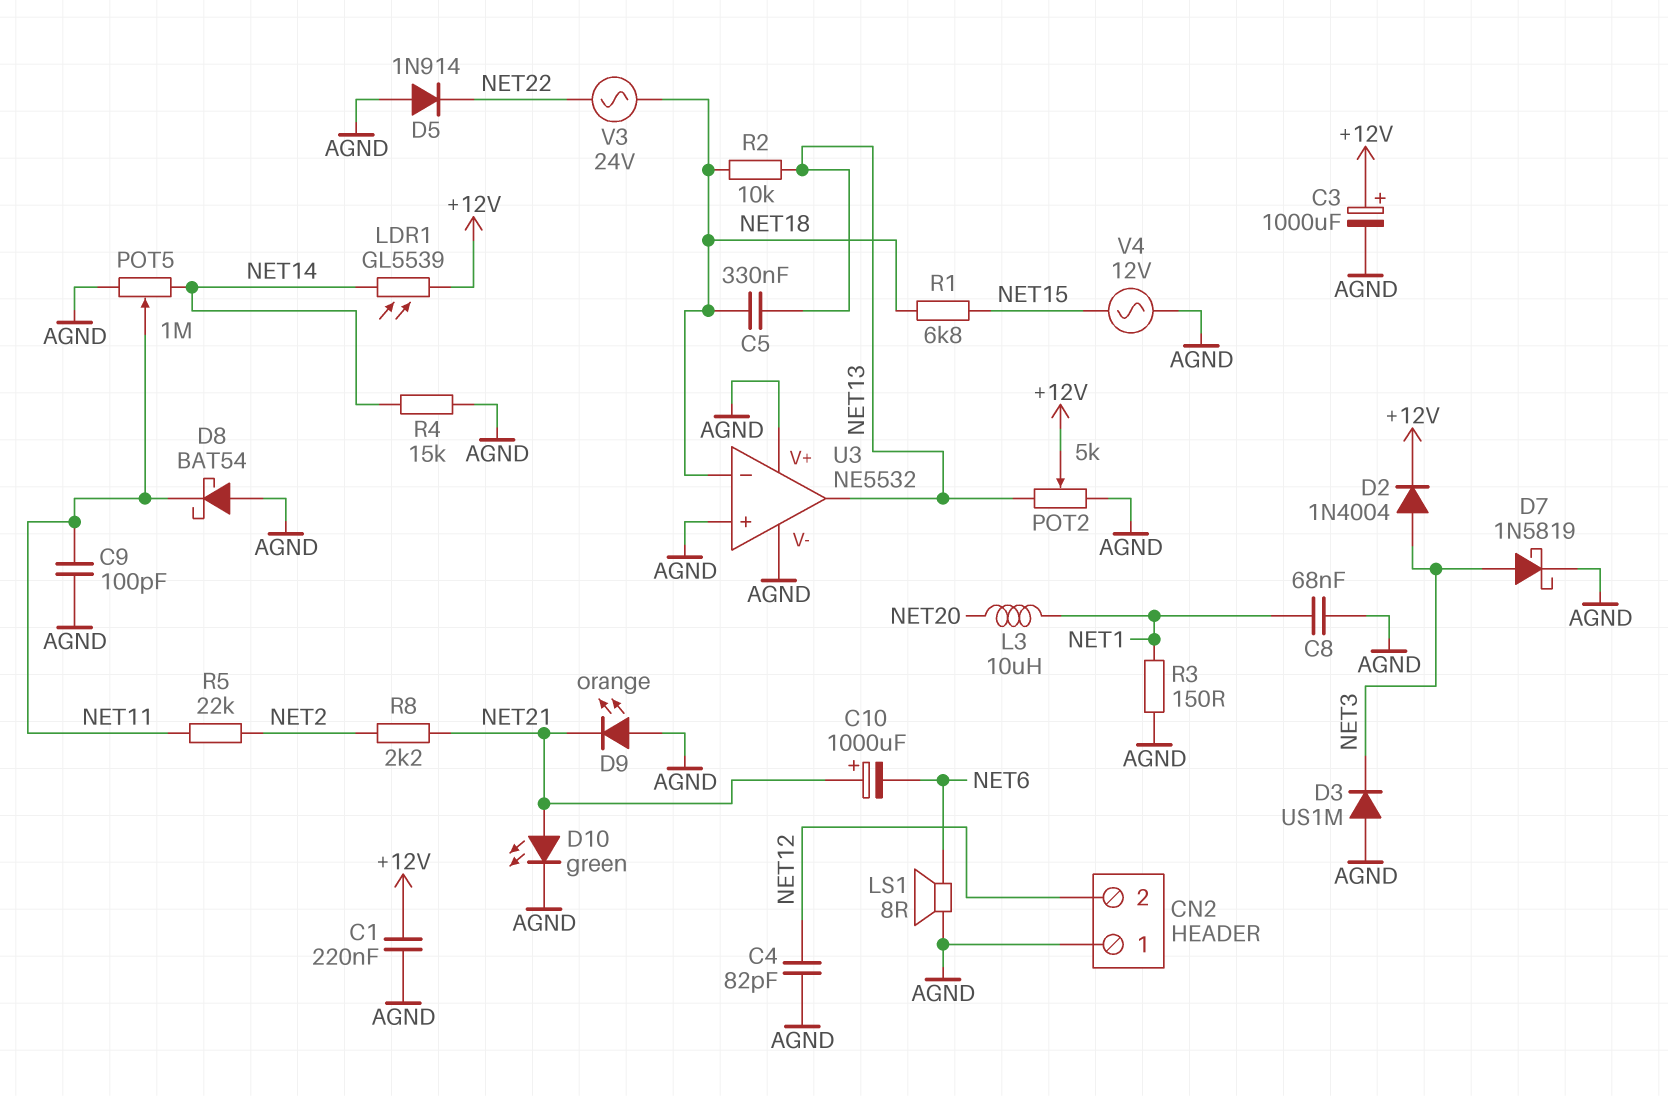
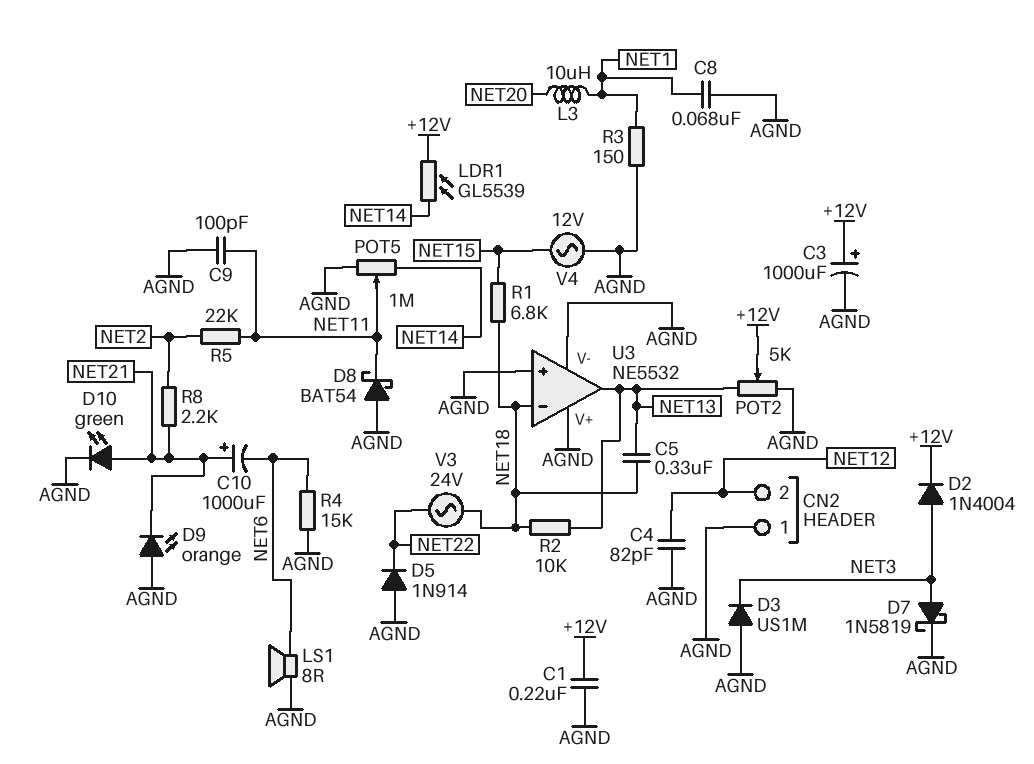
R4: 15k (AGND, NET14) -> 15k (AGND, NET6)

